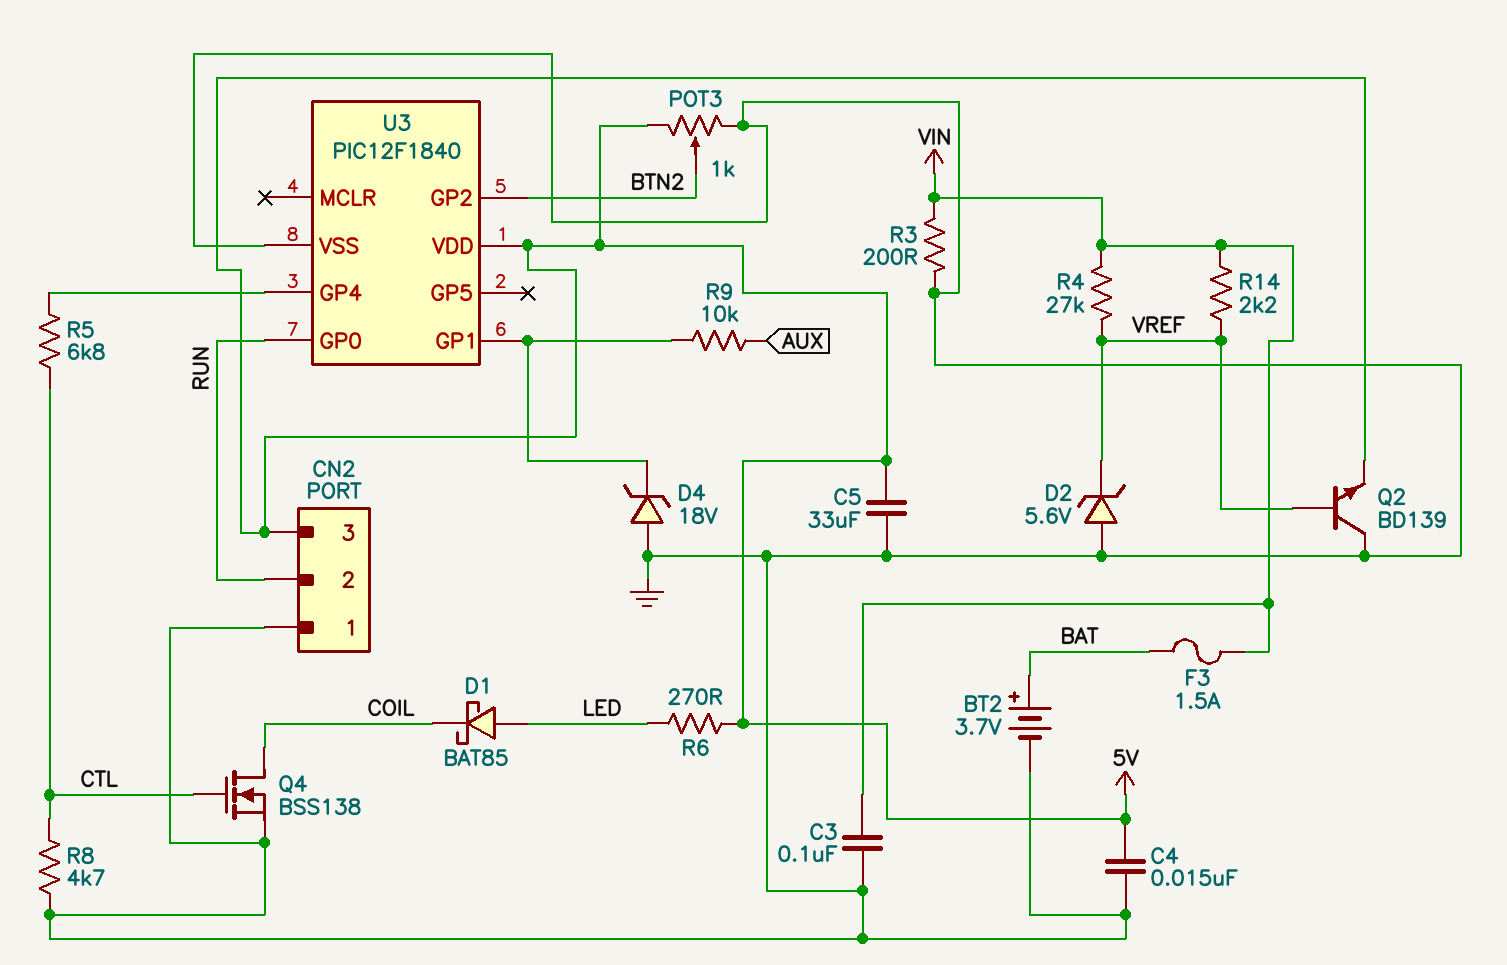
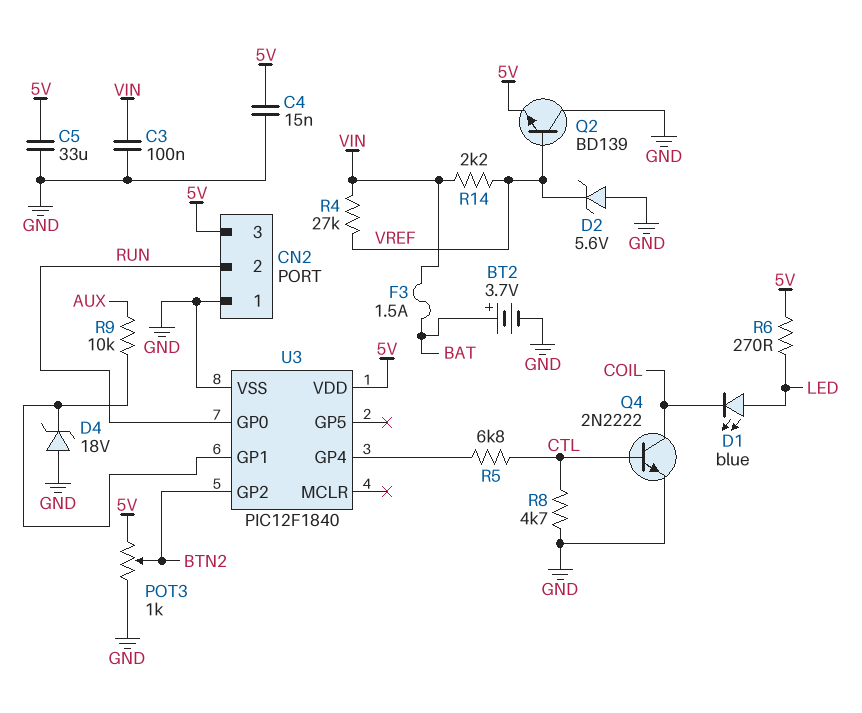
D1: schottky BAT85 (A LED, K COIL) -> LED blue (A LED, K COIL)
Q4: NMOS BSS138 (G CTL, D COIL, S GND) -> NPN 2N2222 (B CTL, C COIL, E GND)
R3: 200 (GND, VIN) -> none

